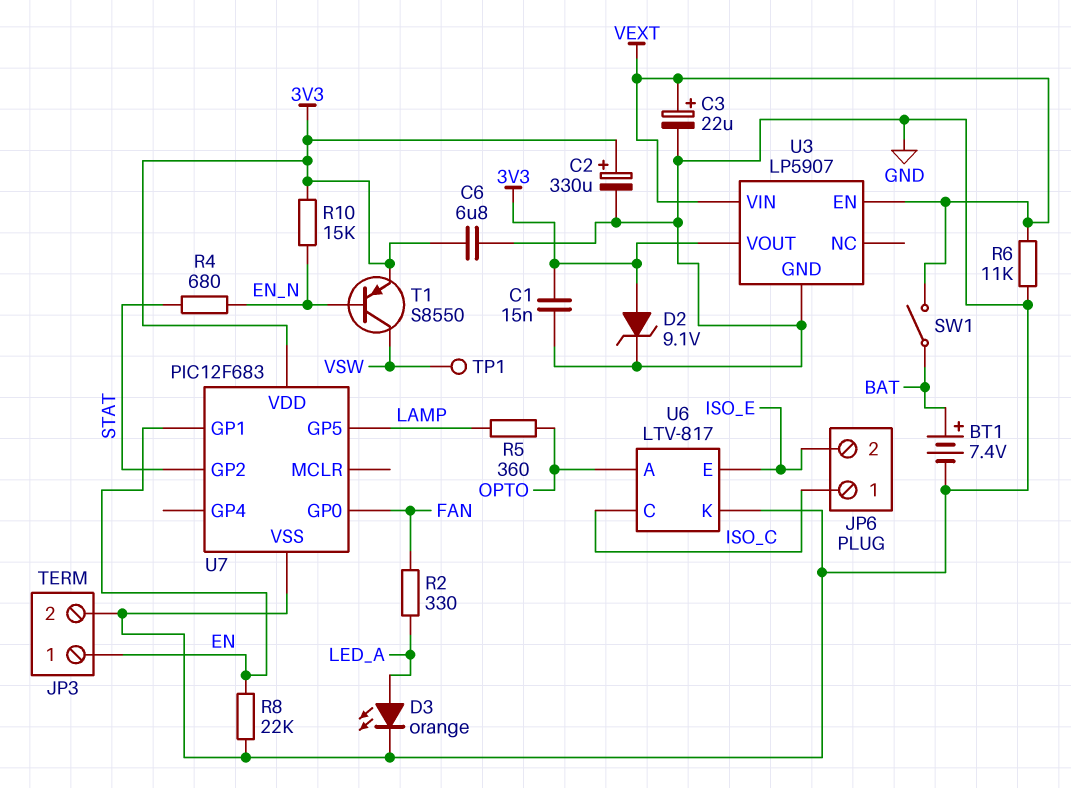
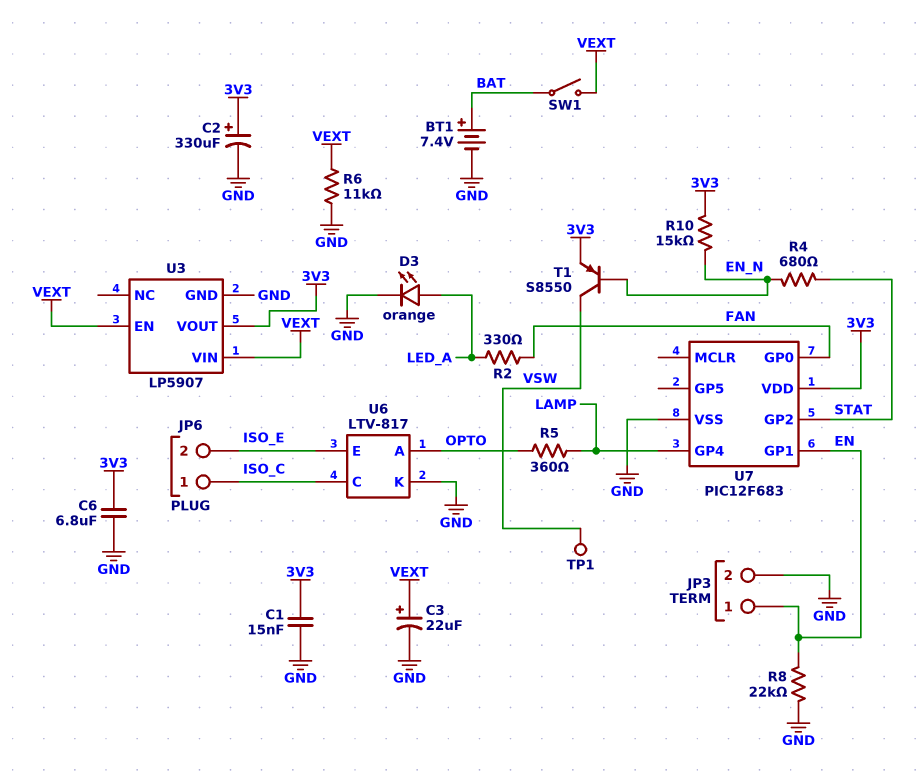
D2: zener 9.1V (A 3V3, K GND) -> none
U7 pin GP4: none -> LAMP
U7 pin GP5: LAMP -> none

